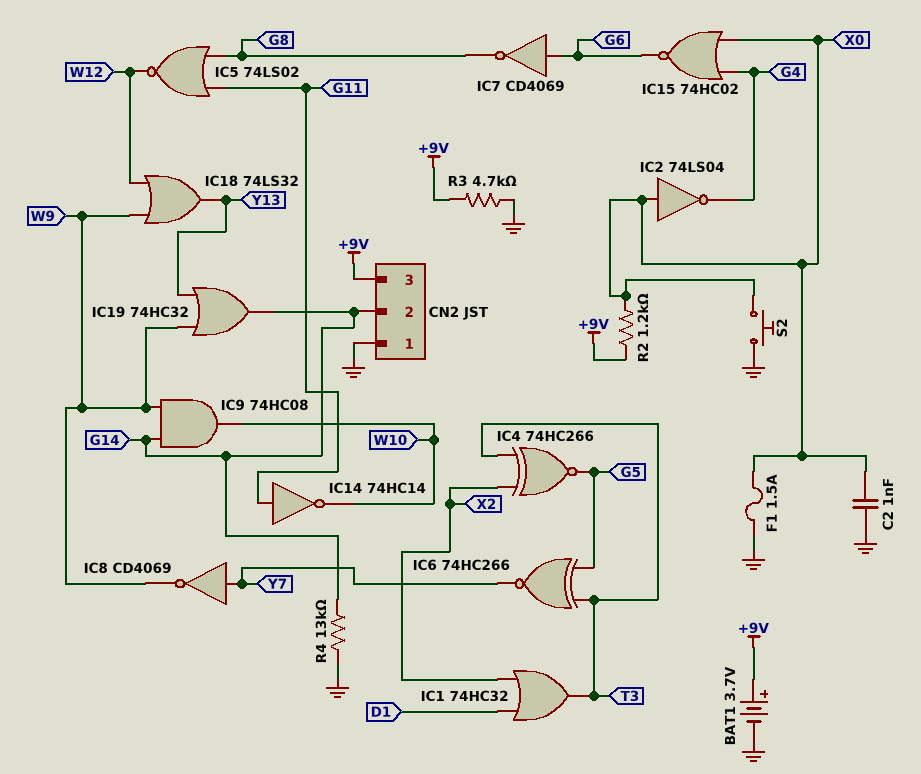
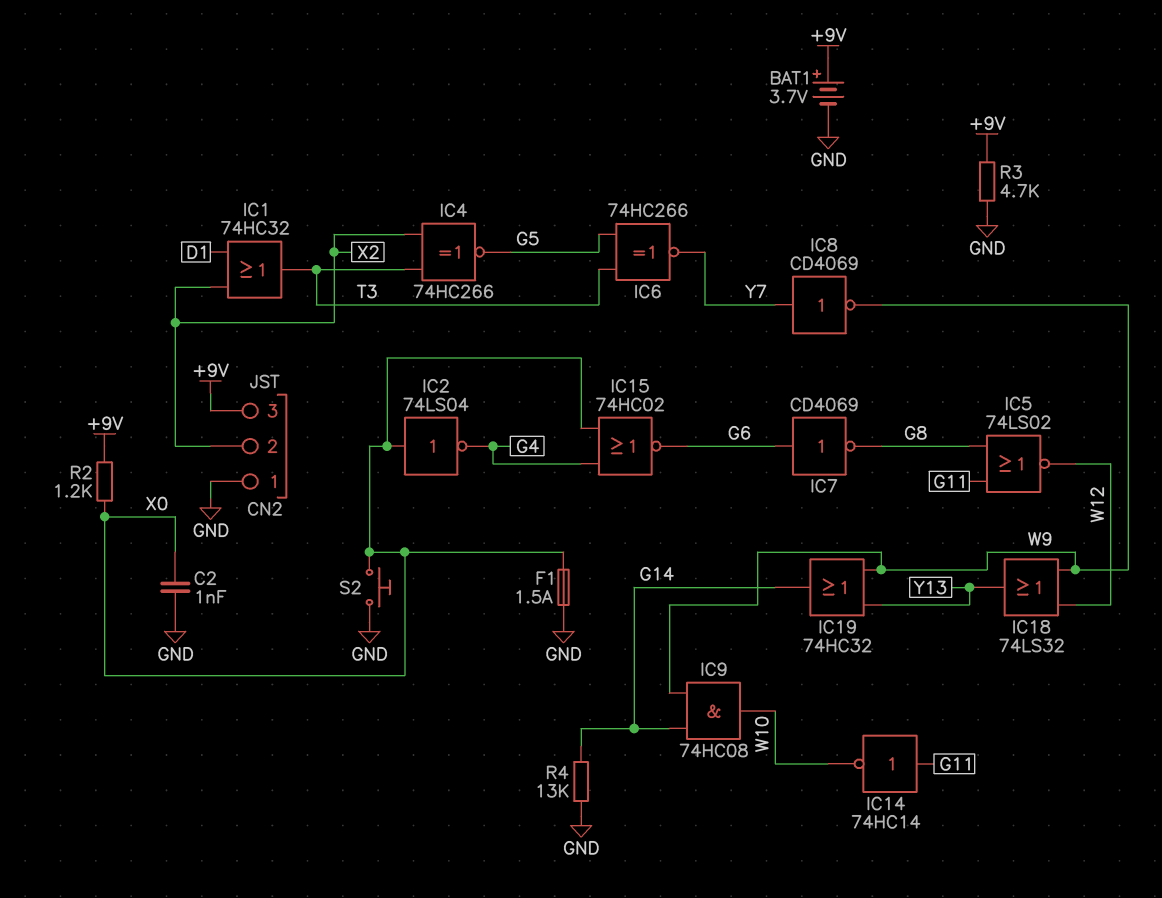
CN2 pin 2: G14 -> X2

